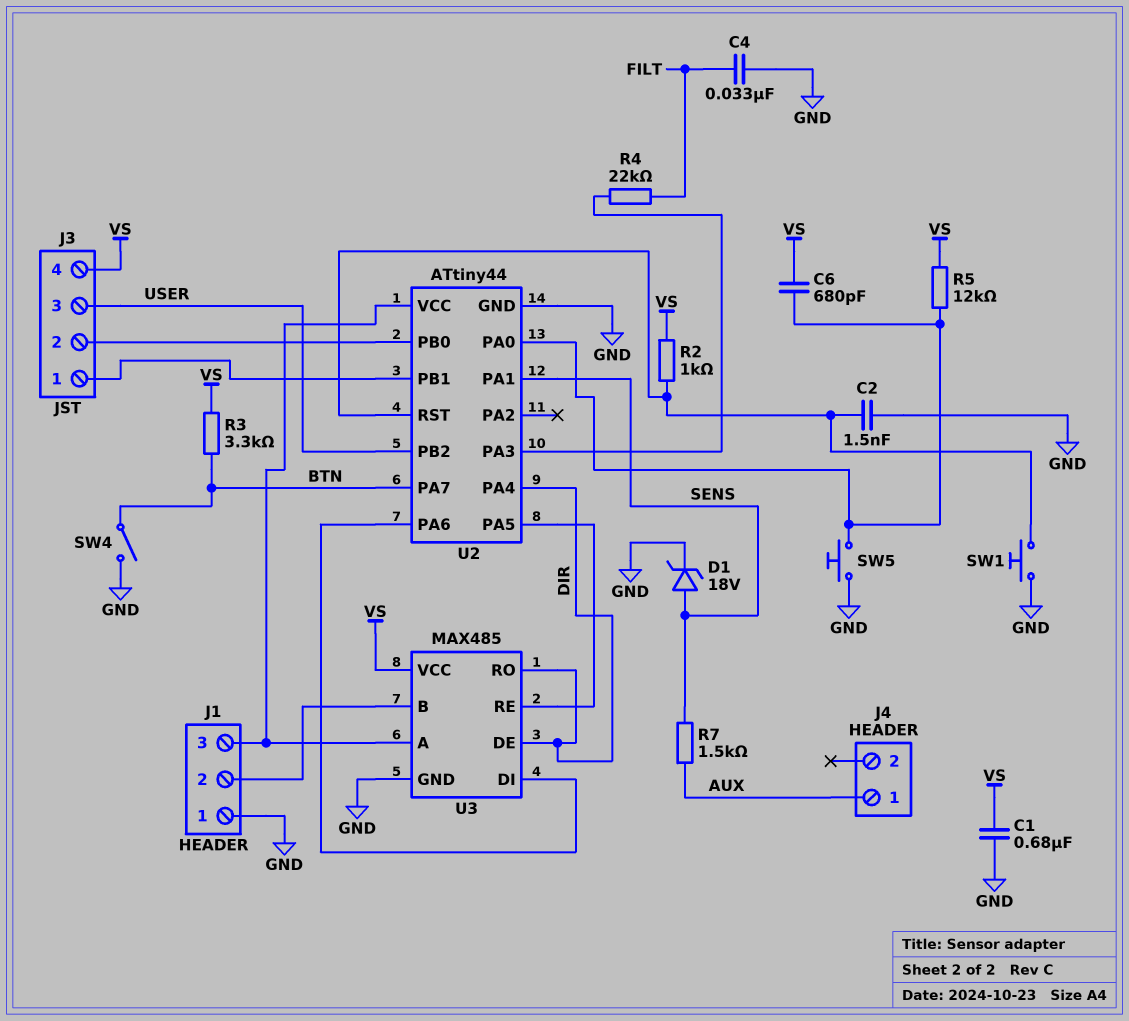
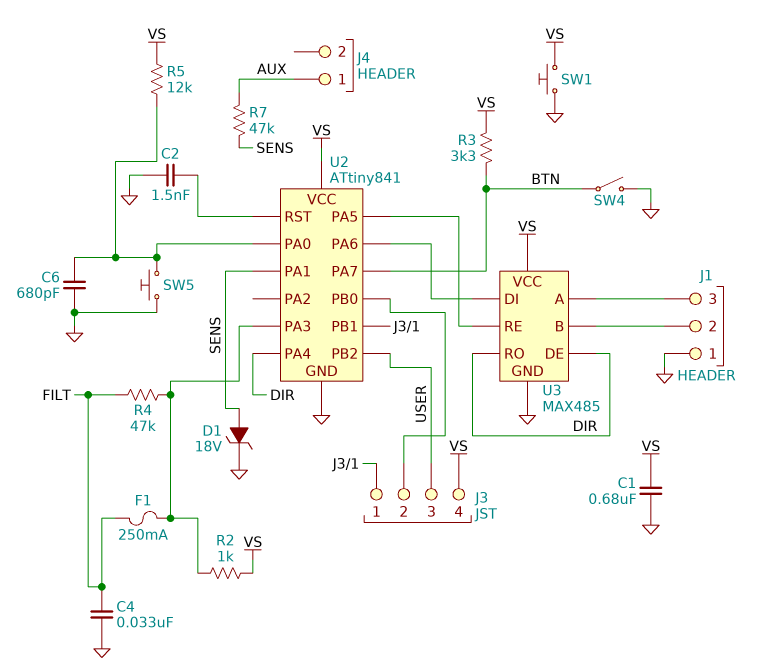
C6: 680pF (U2/PA0, VS) -> 680pF (GND, U2/PA0)
F1: none -> 250mA (FILT, U2/PA3)
R2: 1k (U2/RST, VS) -> 1k (U2/PA3, VS)
R4: 22k (FILT, U2/PA3) -> 47k (FILT, U2/PA3)
R7: 1.5k (AUX, SENS) -> 47k (AUX, SENS)
SW1: button (GND, U2/RST) -> button (GND, VS)
U2: ATtiny44 -> ATtiny841
U2 pin VCC: J1/3 -> VS

